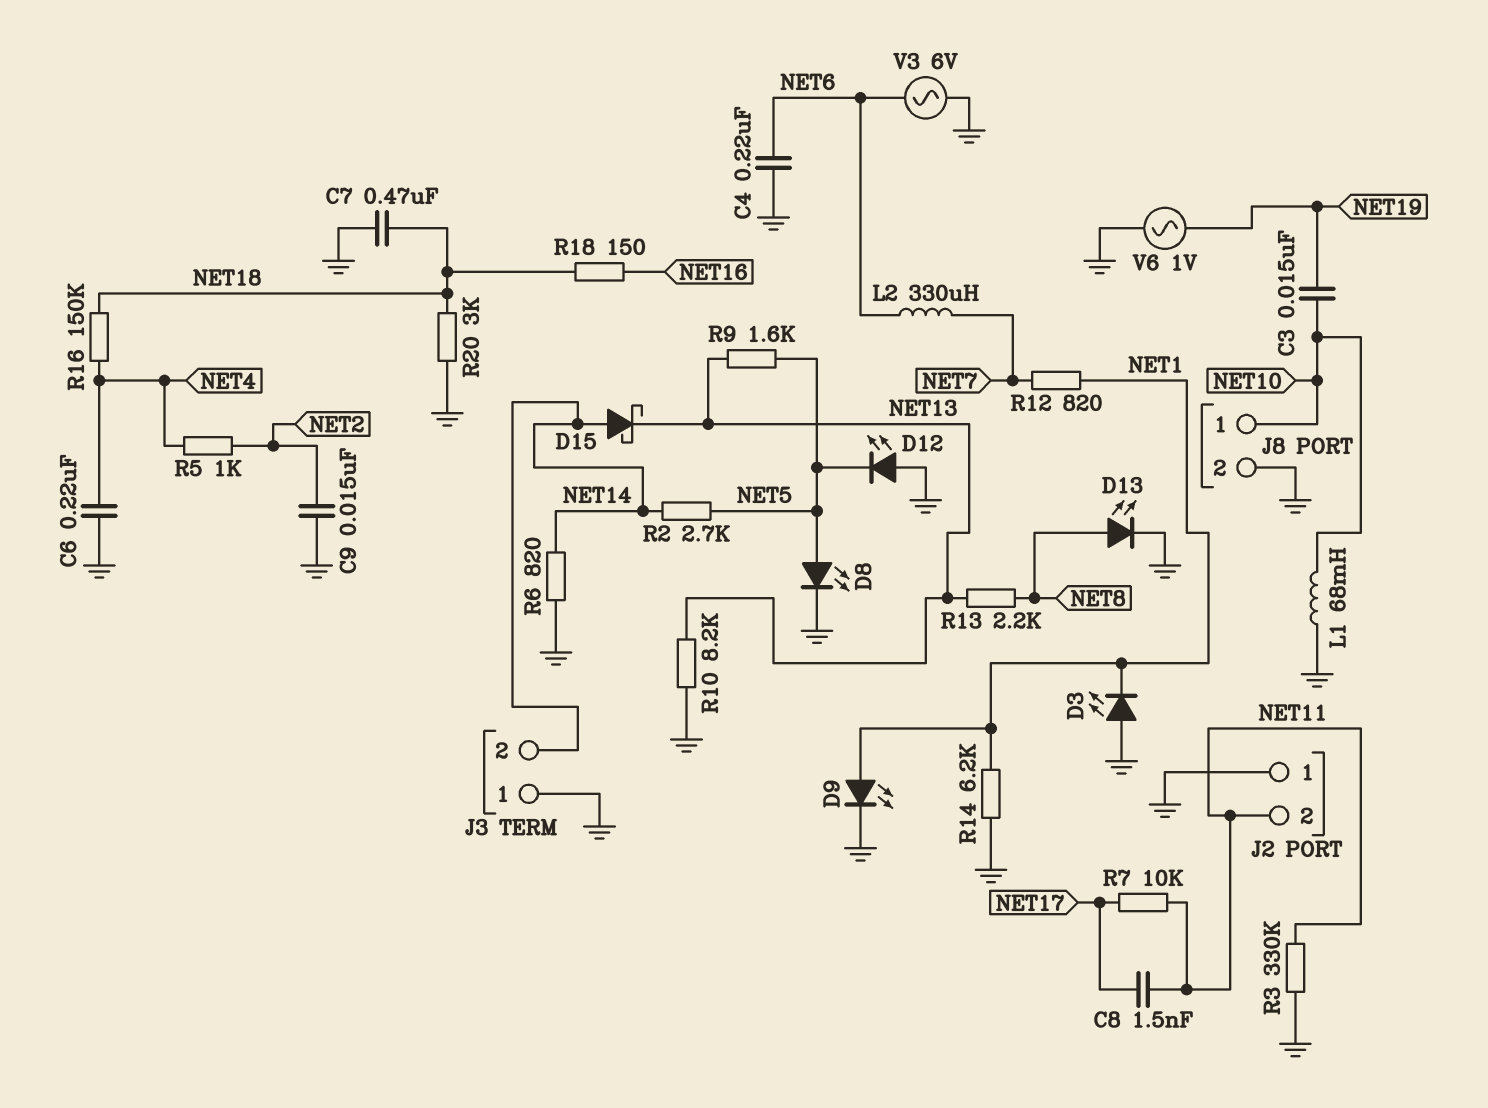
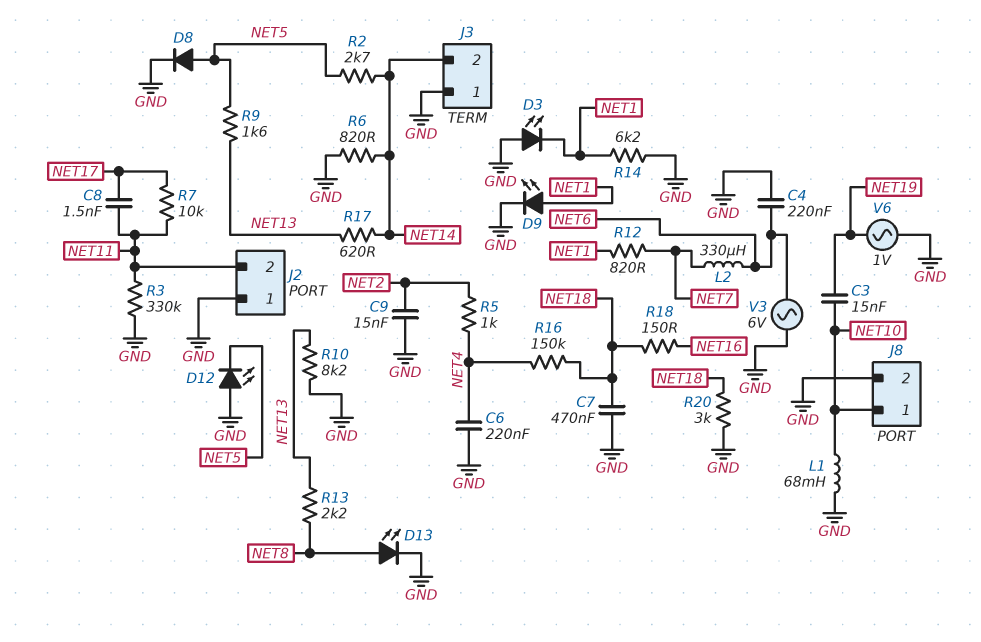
D8: LED (A NET5, K GND) -> diode (A NET5, K GND)
D15: schottky (A NET14, K NET13) -> none
R17: none -> 620 (NET13, NET14)

